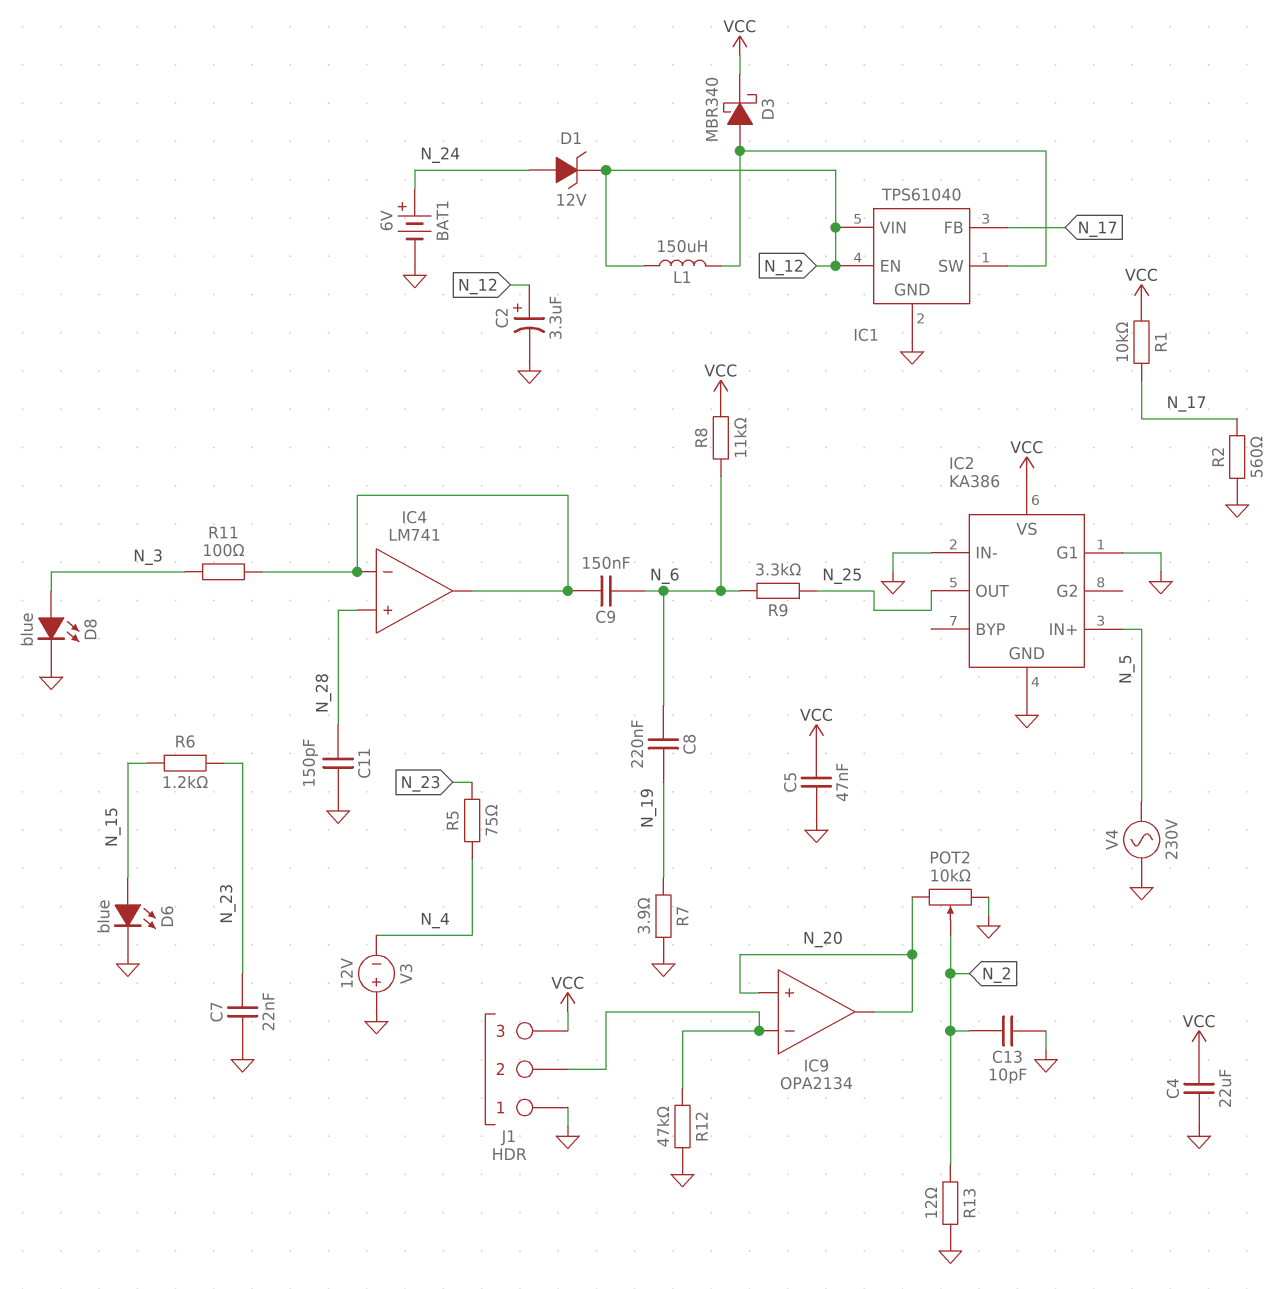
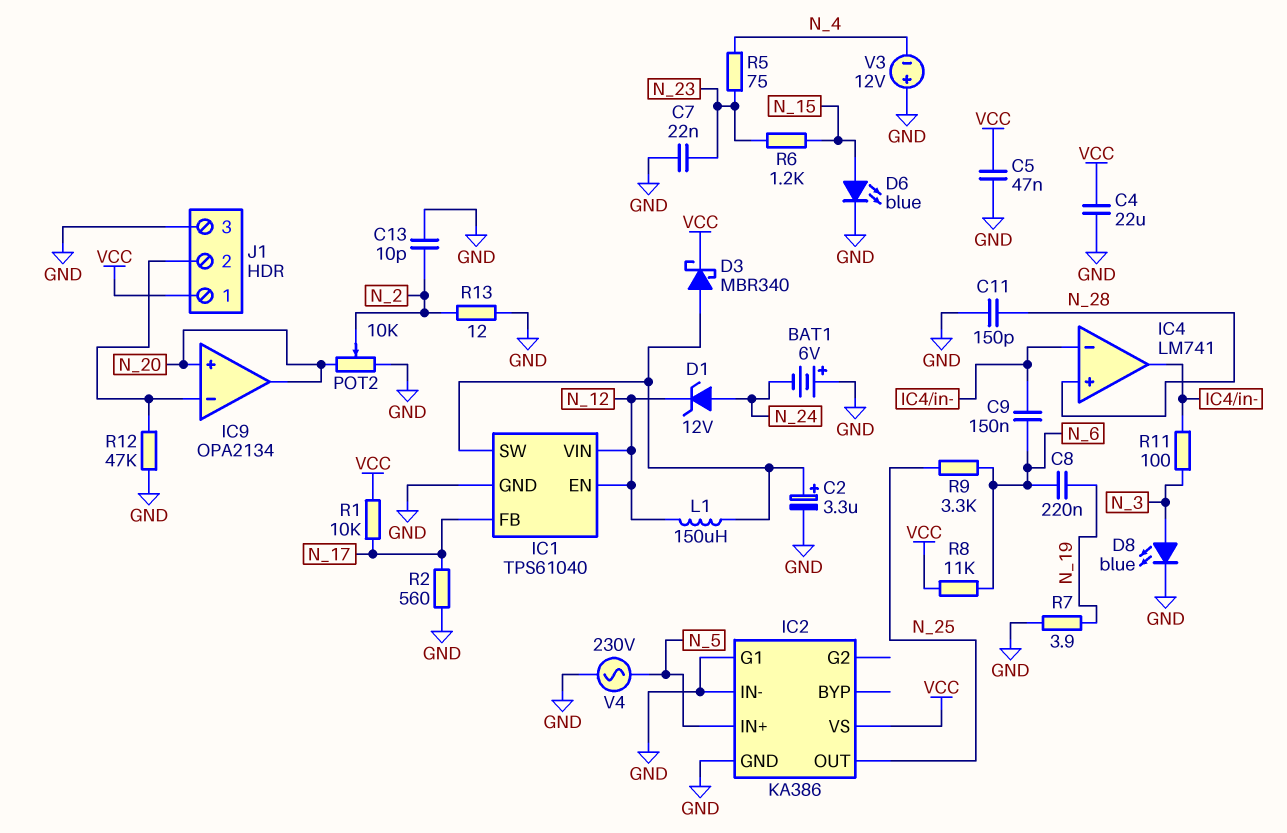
BAT1: 6V (plus N_24, minus GND) -> 6V (plus GND, minus N_24)
C2: 3.3uF (plus N_12, minus GND) -> 3.3uF (plus IC1/SW, minus GND)
J1 pin 1: GND -> VCC
J1 pin 3: VCC -> GND

